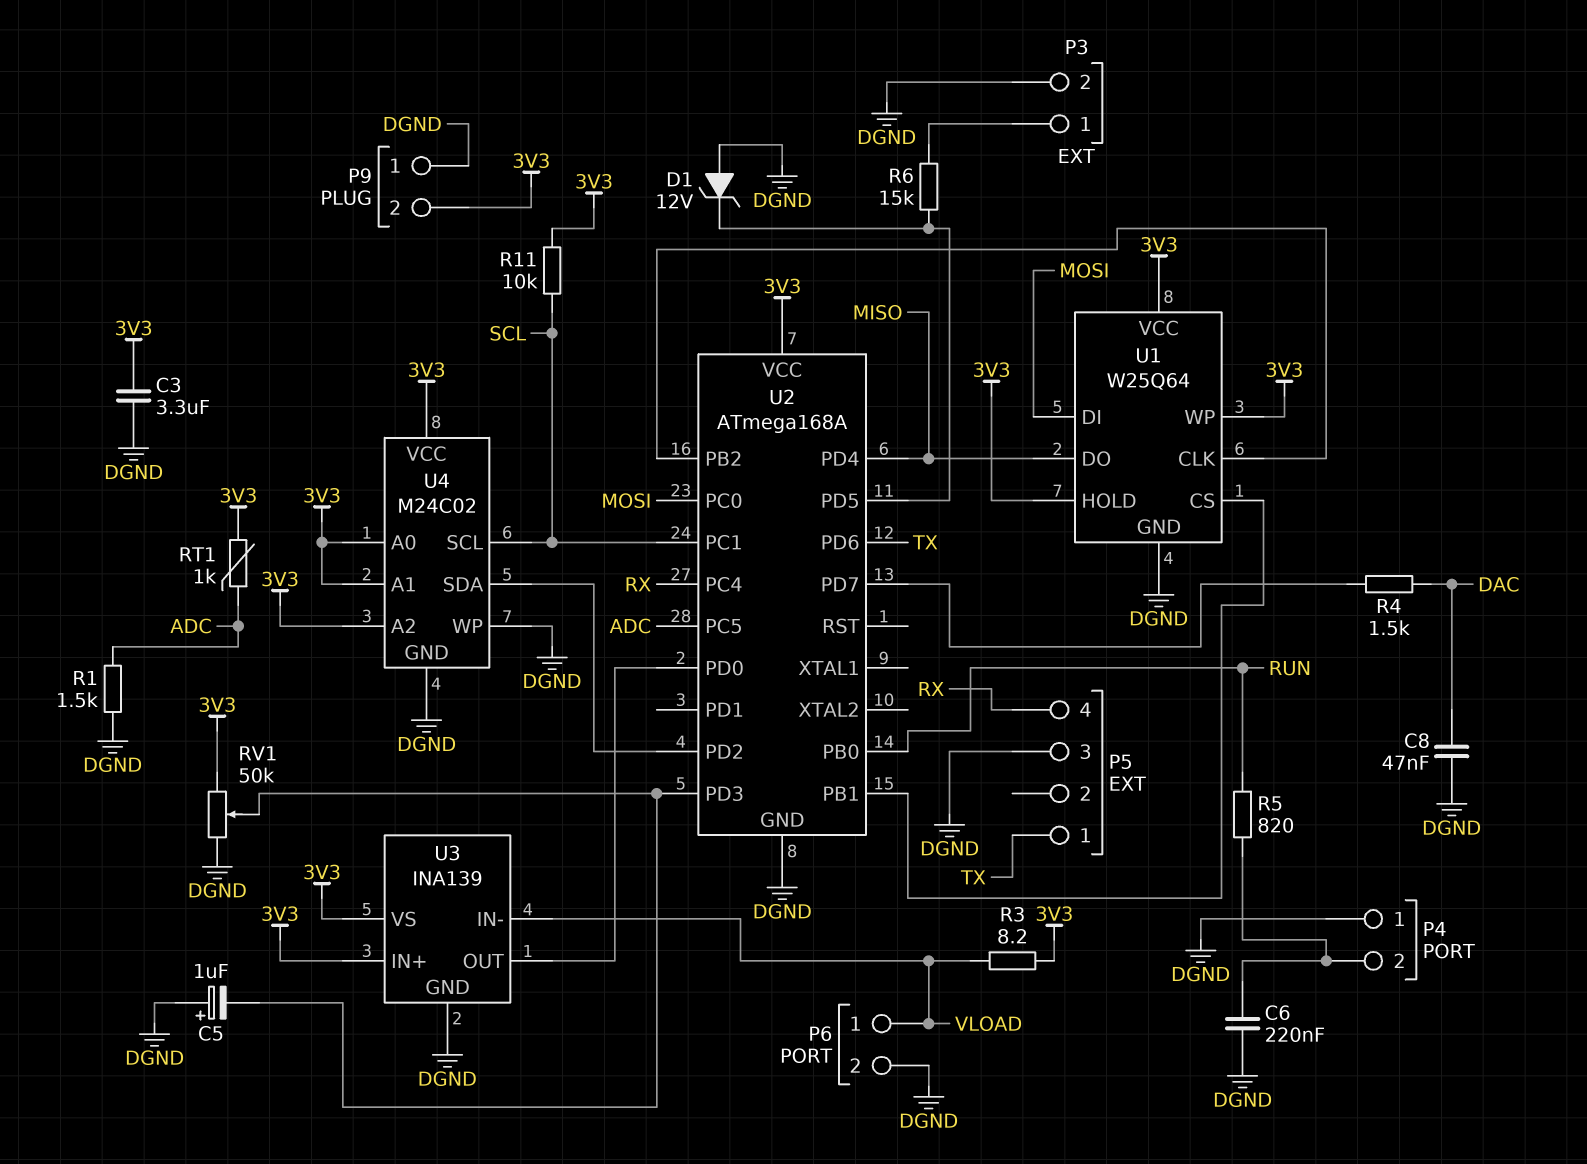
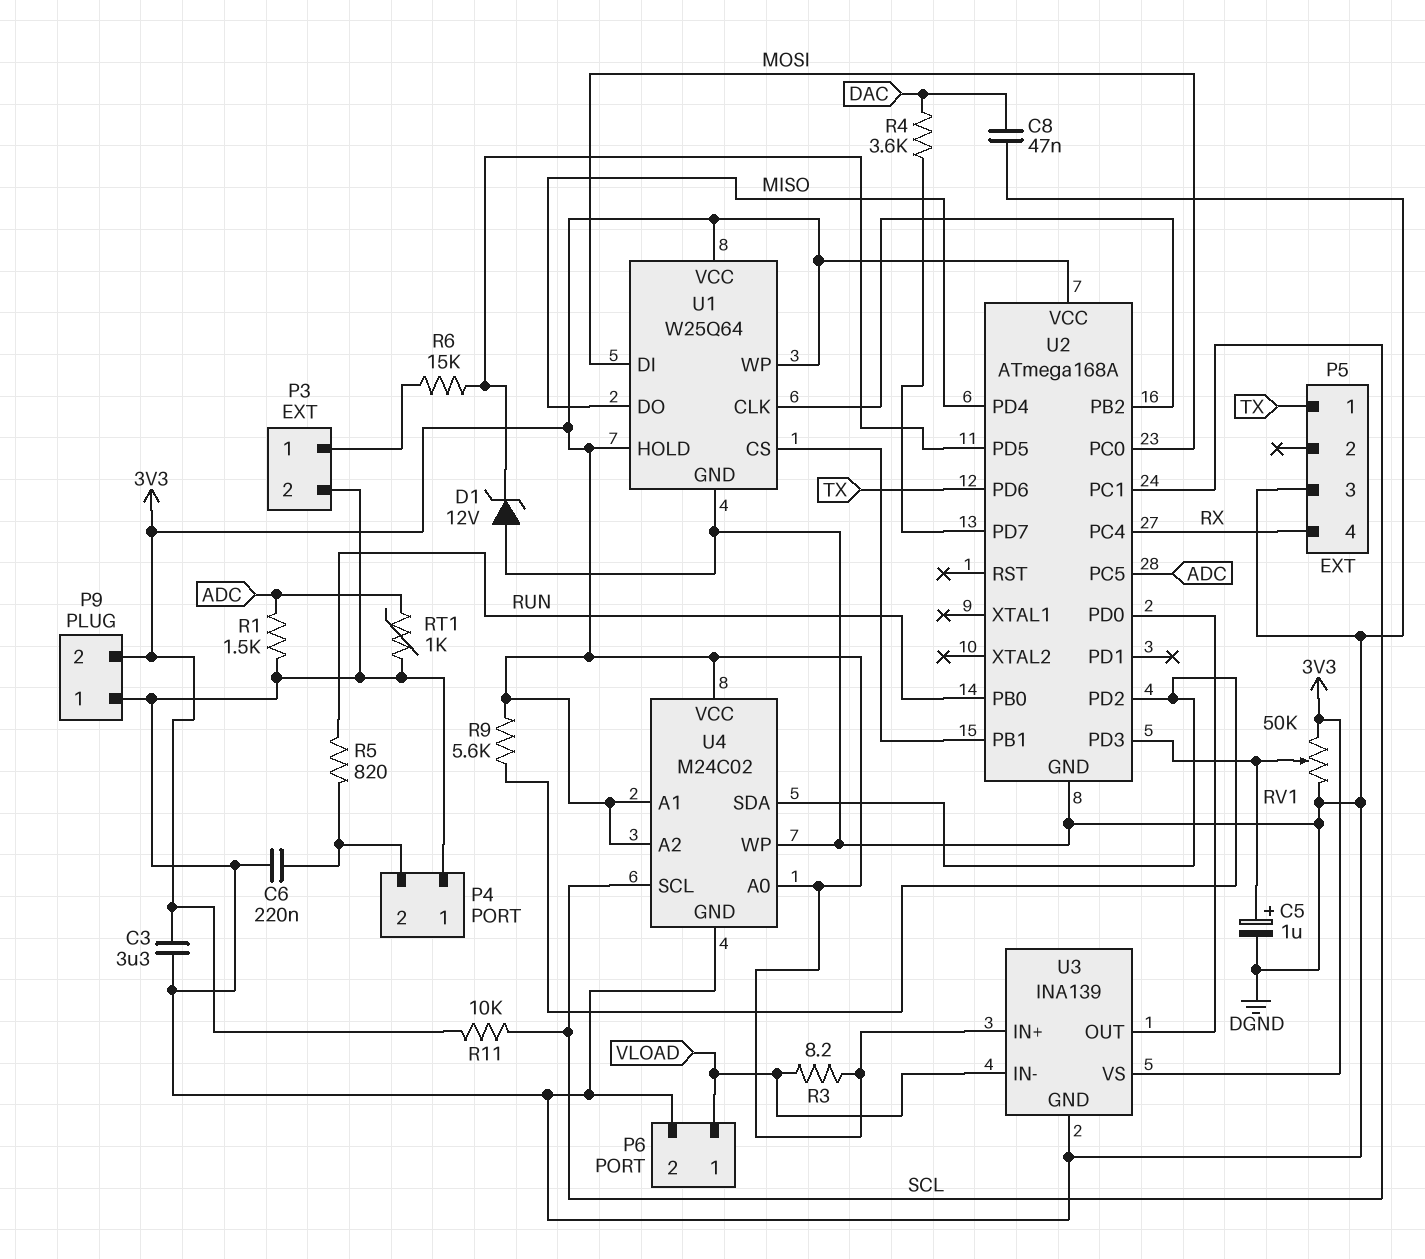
C5: 1uF (plus DGND, minus U2/PD3) -> 1uF (plus U2/PD3, minus DGND)
R4: 1.5k (DAC, U2/PD7) -> 3.6k (DAC, U2/PD7)
R9: none -> 5.6k (3V3, U2/PD2)
RT1: 1k (3V3, ADC) -> 1k (ADC, DGND)

